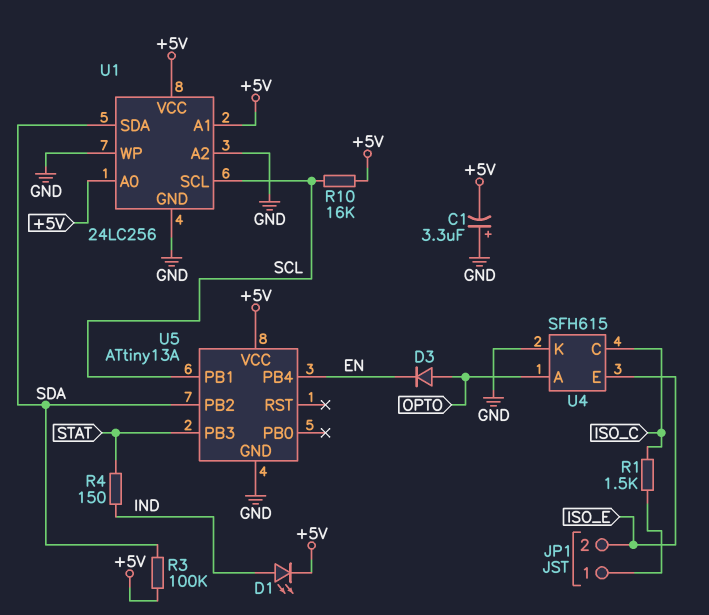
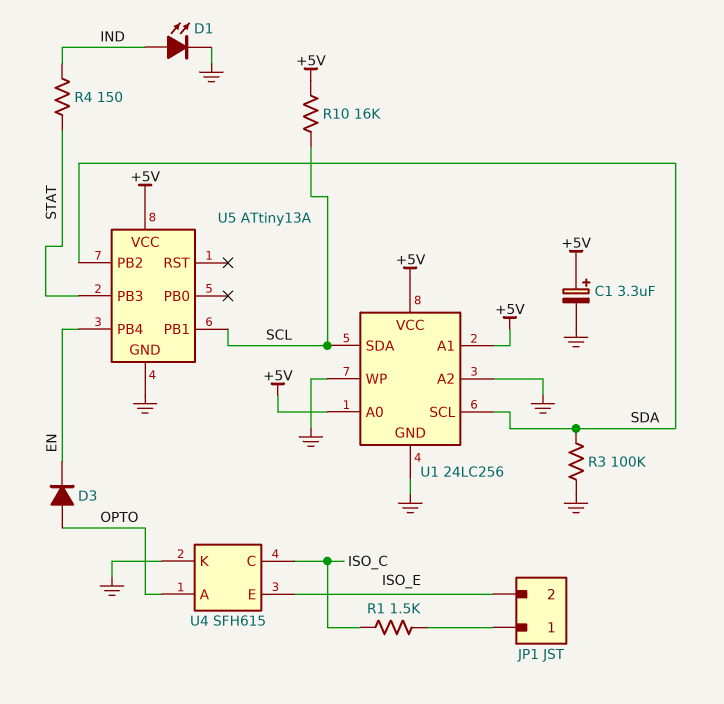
C1: 3.3uF (plus GND, minus +5V) -> 3.3uF (plus +5V, minus GND)
D1: LED (A IND, K +5V) -> LED (A IND, K GND)
R3: 100k (+5V, SDA) -> 100k (GND, SDA)
U1 pin SCL: SCL -> SDA
U1 pin SDA: SDA -> SCL

